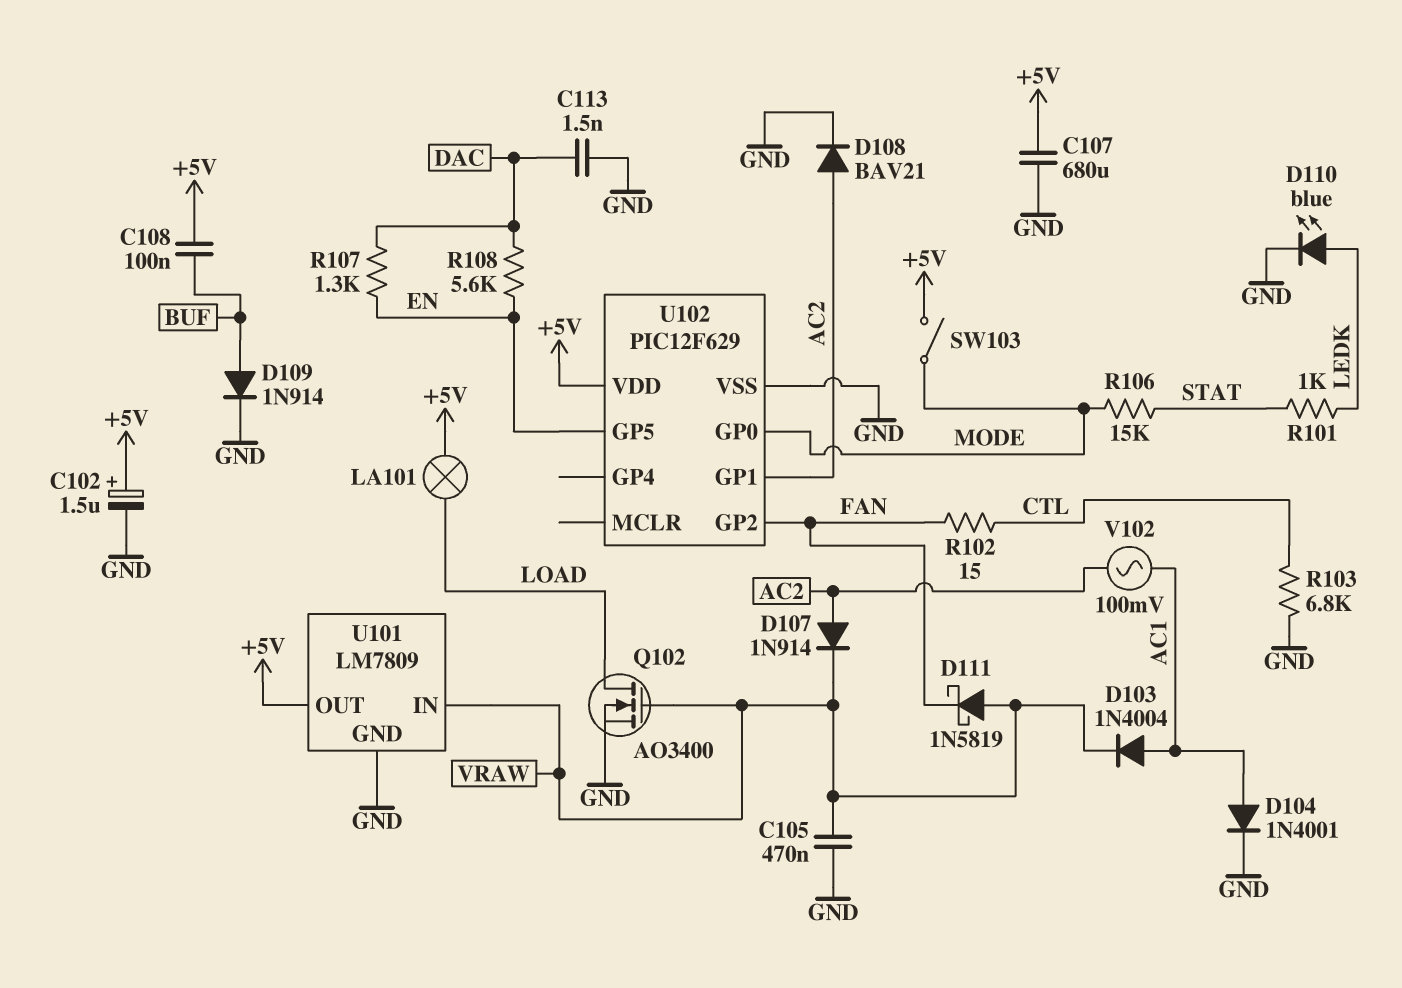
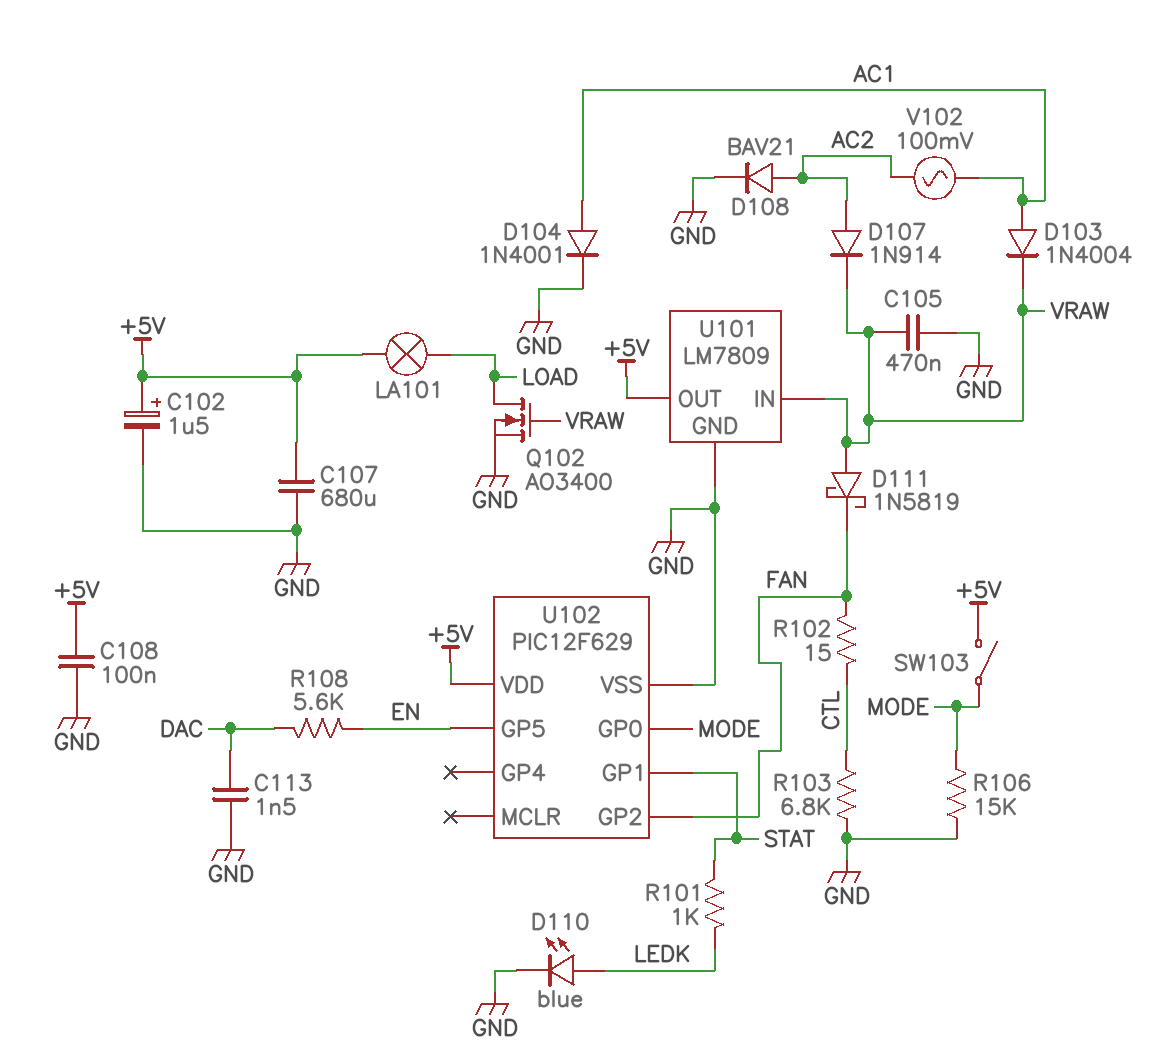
C108: 100nF (+5V, BUF) -> 100nF (+5V, GND)
D109: diode 1N914 (A BUF, K GND) -> none
R106: 15k (MODE, STAT) -> 15k (GND, MODE)
R107: 1.3k (DAC, EN) -> none
U102 pin GP1: AC2 -> STAT

